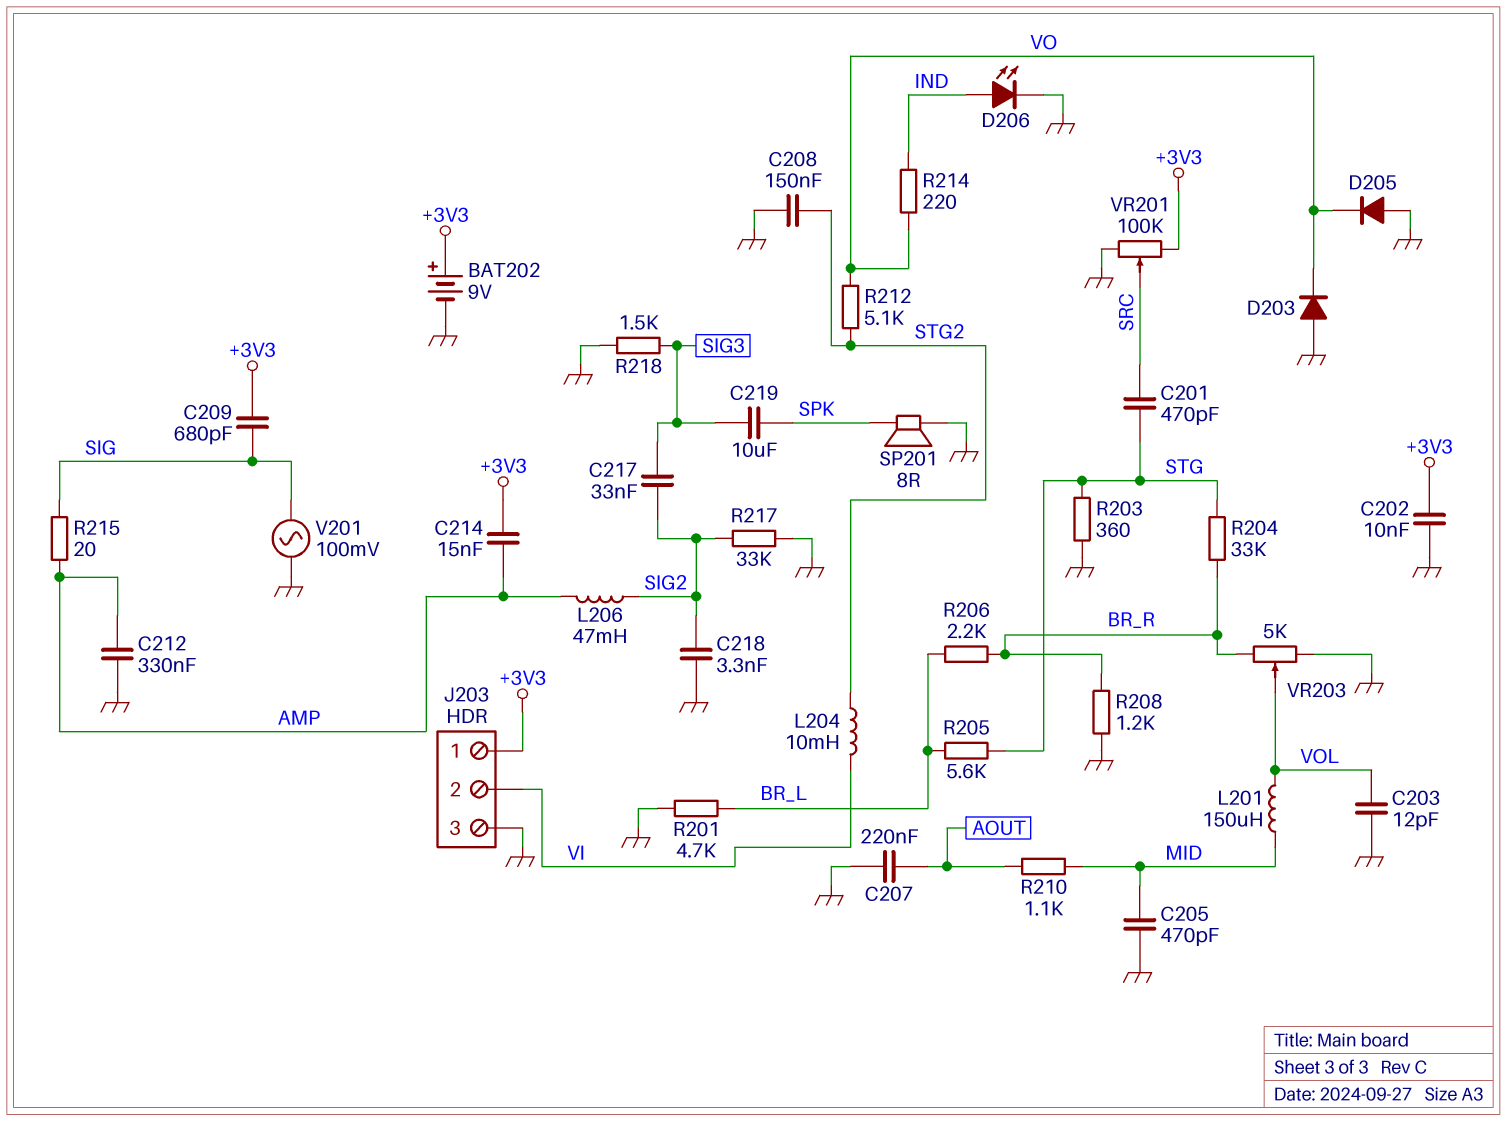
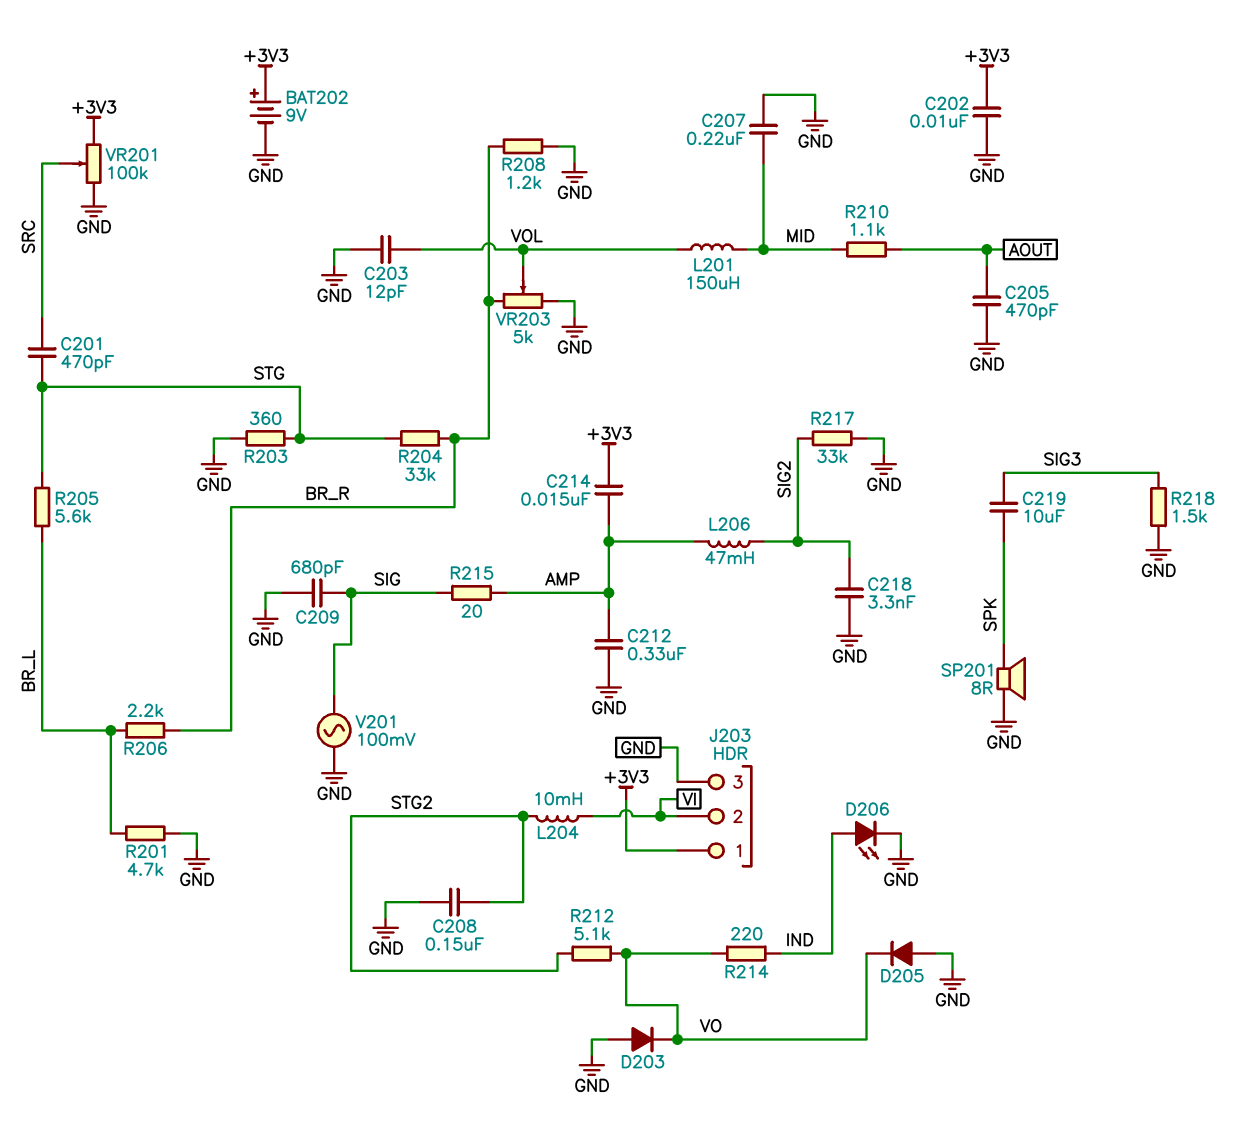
C205: 470pF (GND, MID) -> 470pF (AOUT, GND)
C207: 220nF (AOUT, GND) -> 220nF (GND, MID)
C209: 680pF (+3V3, SIG) -> 680pF (GND, SIG)
C217: 33nF (SIG2, SIG3) -> none

